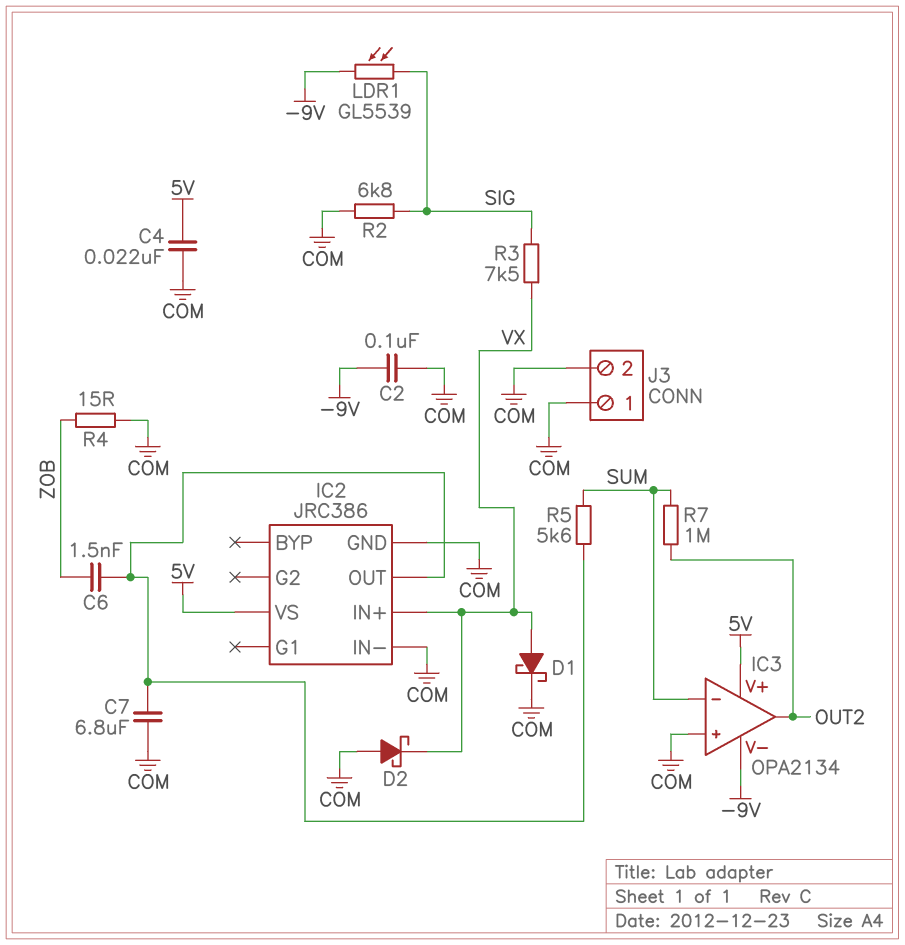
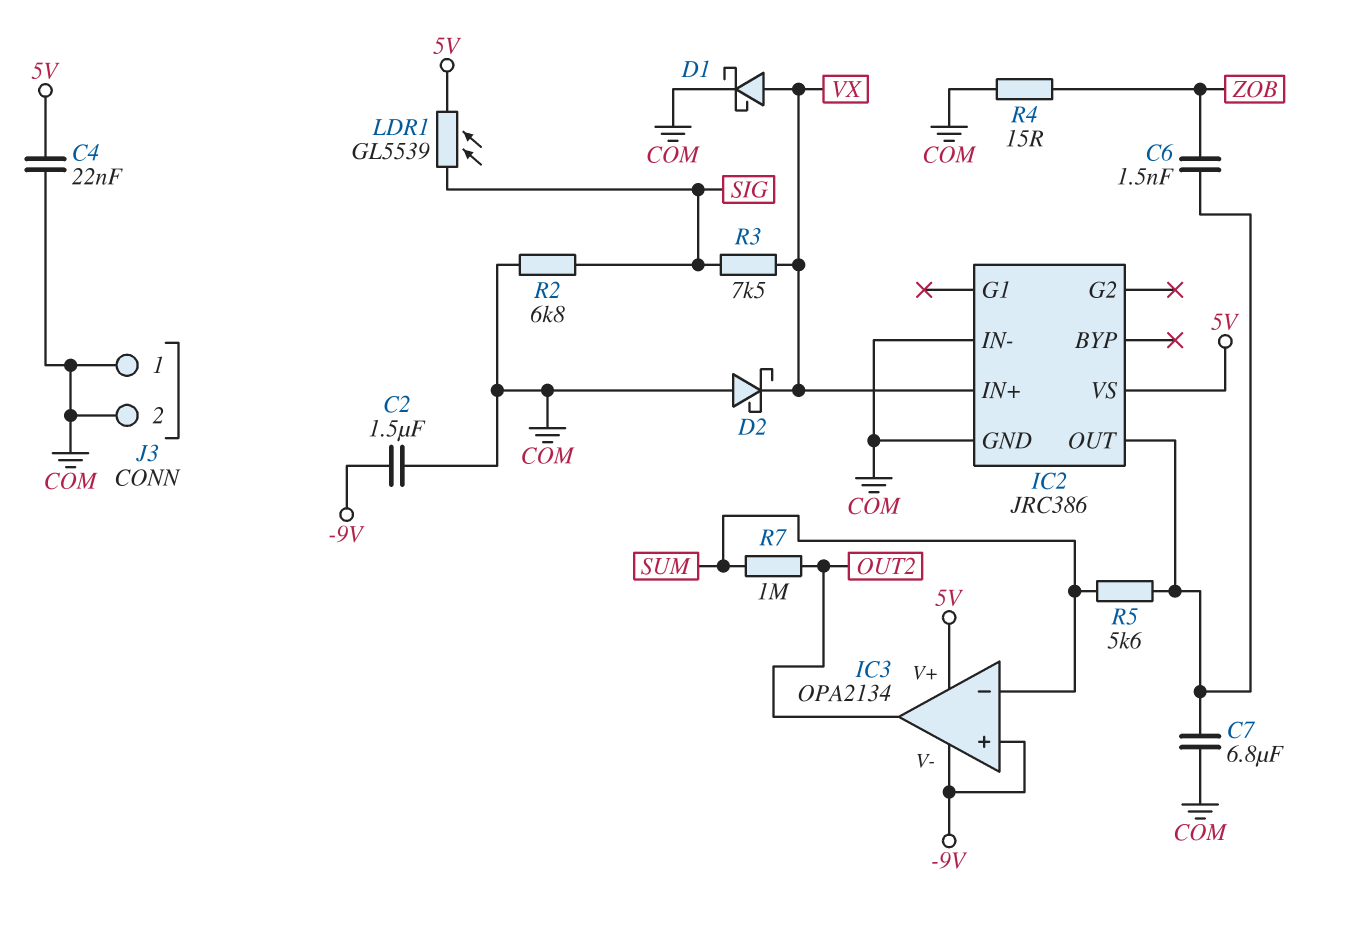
C2: 100nF (-9V, COM) -> 1.5uF (-9V, COM)
IC3 pin in+: COM -> -9V
LDR1: GL5539 (-9V, SIG) -> GL5539 (5V, SIG)

